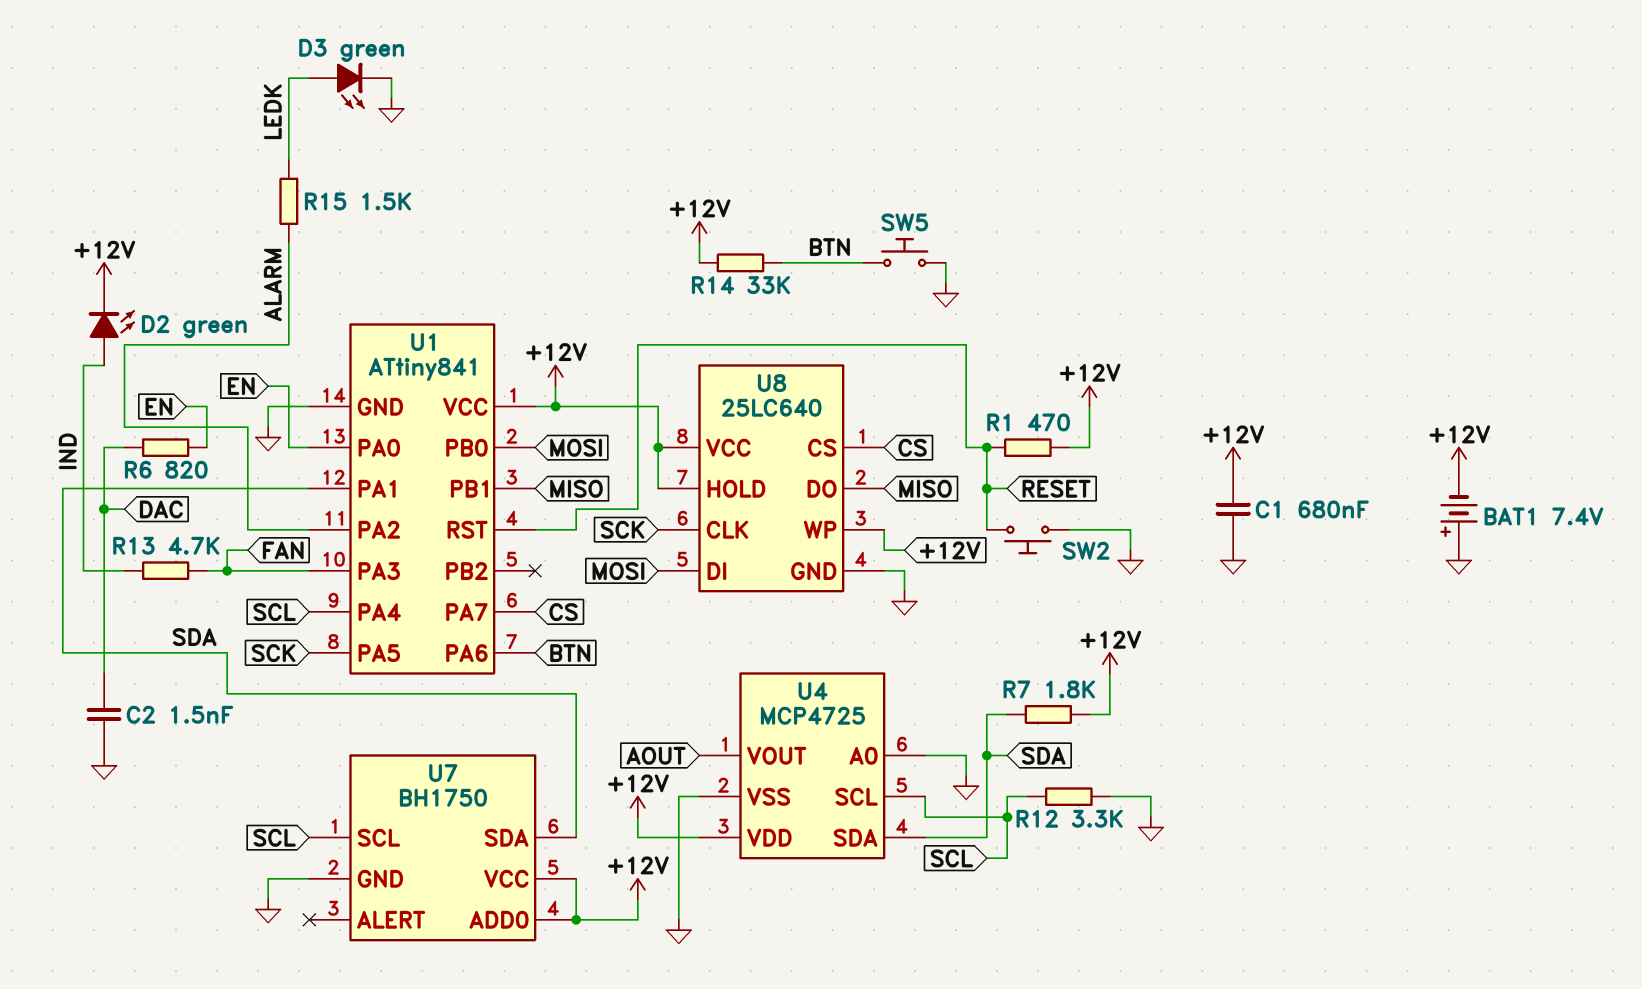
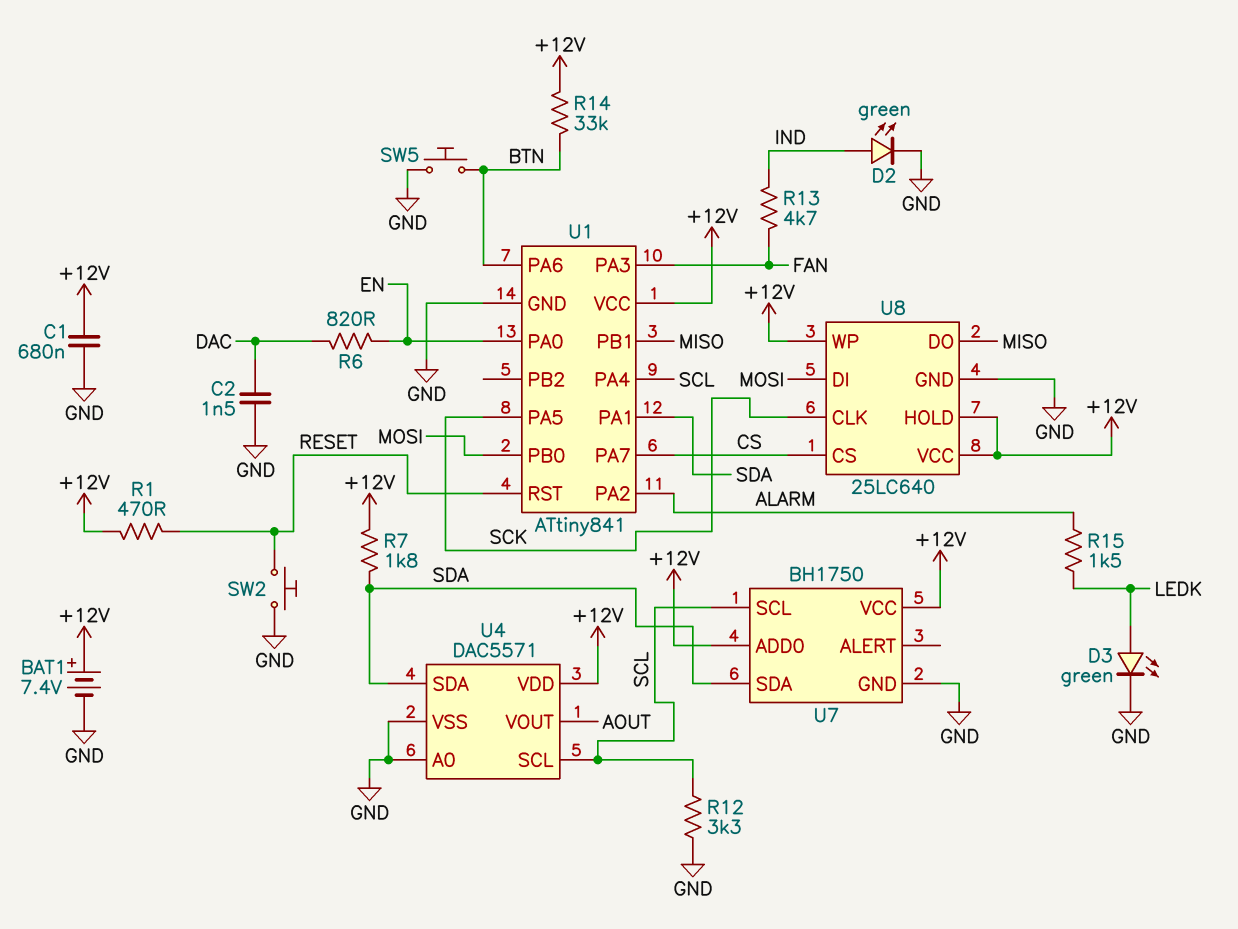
BAT1: 7.4V (plus GND, minus +12V) -> 7.4V (plus +12V, minus GND)
D2: LED green (A IND, K +12V) -> LED green (A IND, K GND)
U4: MCP4725 -> DAC5571

